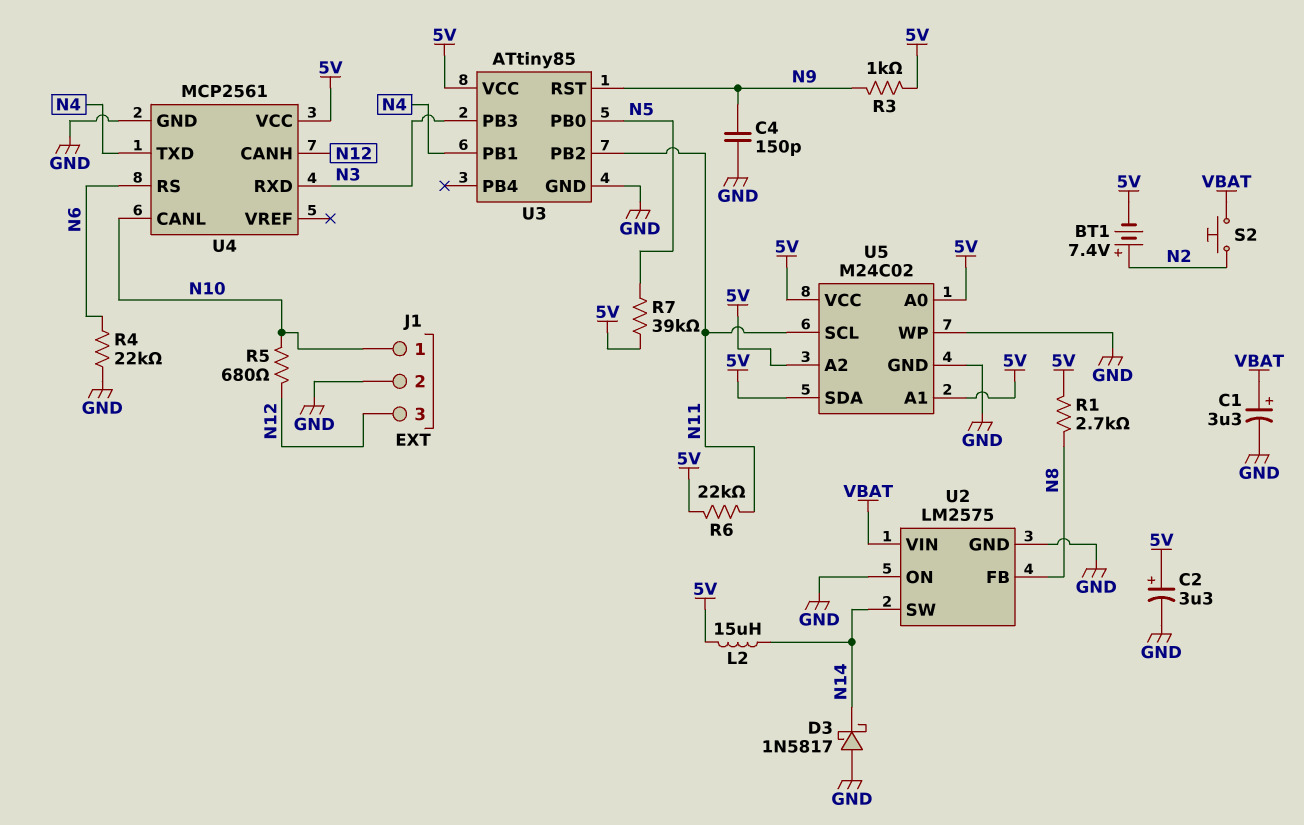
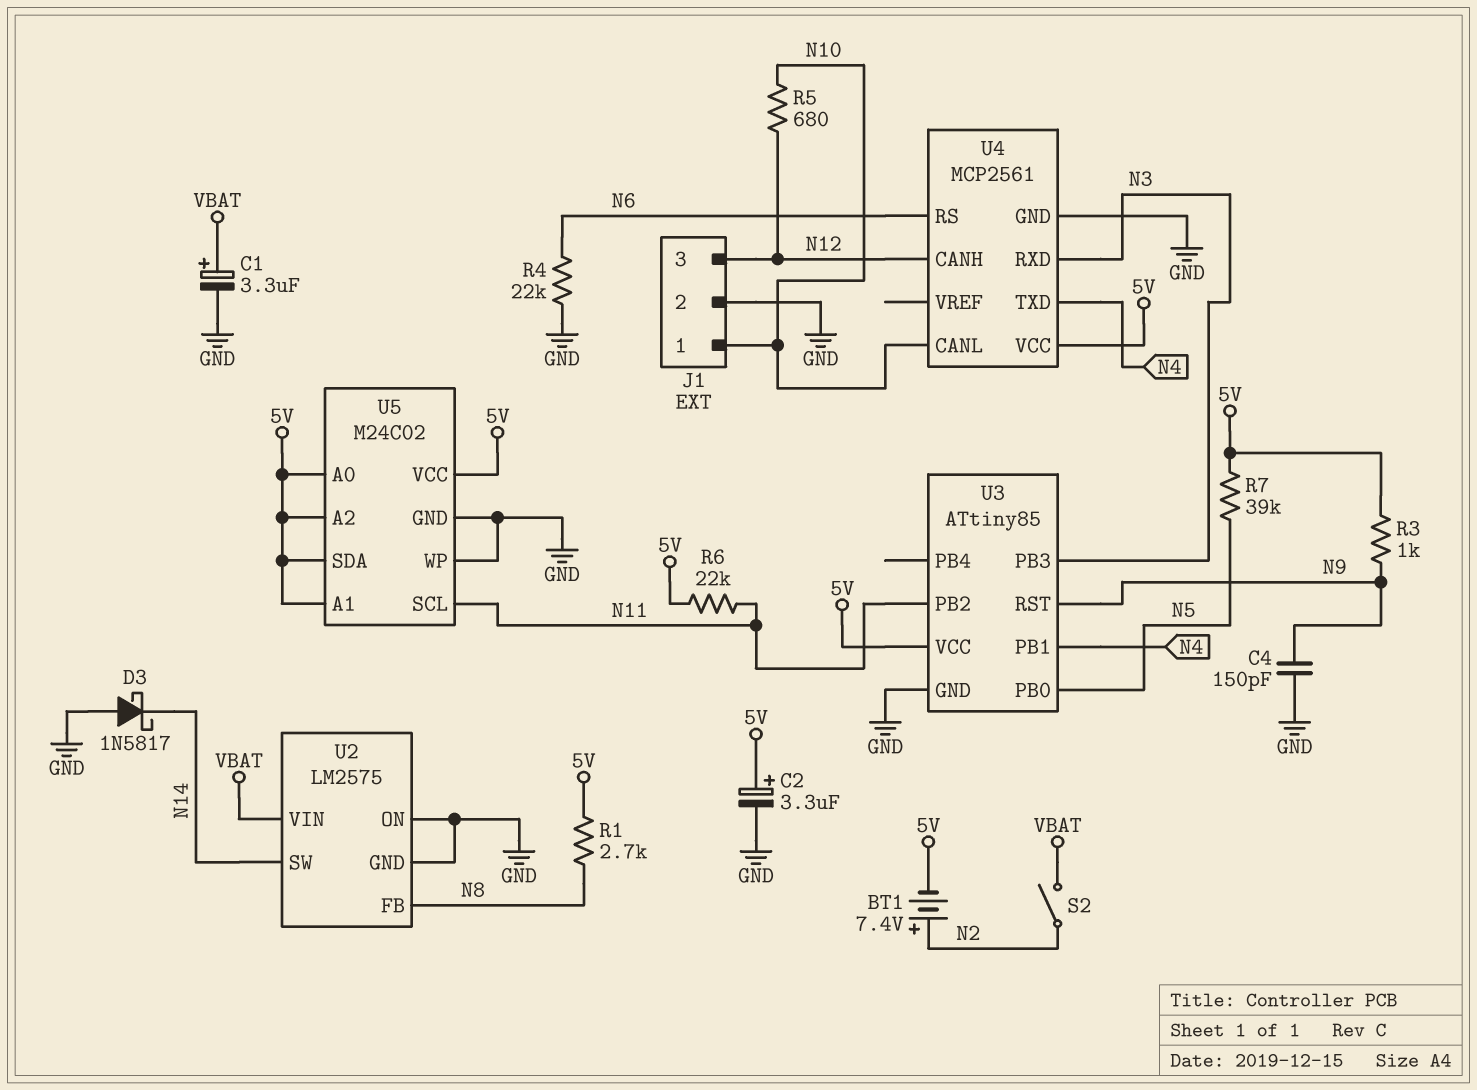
L2: 15uH (5V, N14) -> none
S2: button (N2, VBAT) -> switch (N2, VBAT)

